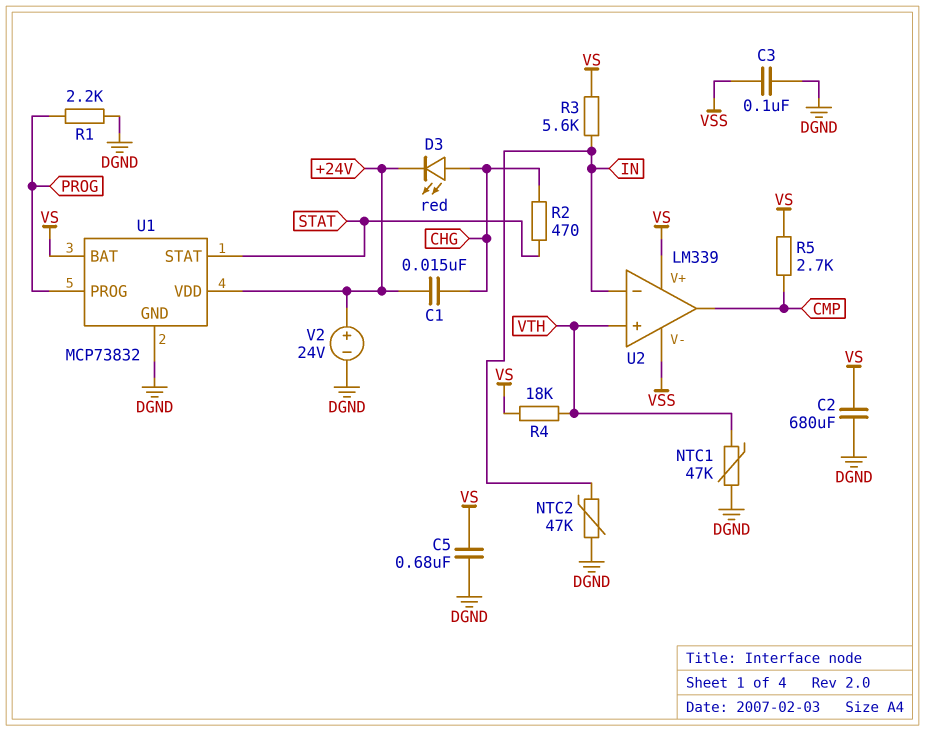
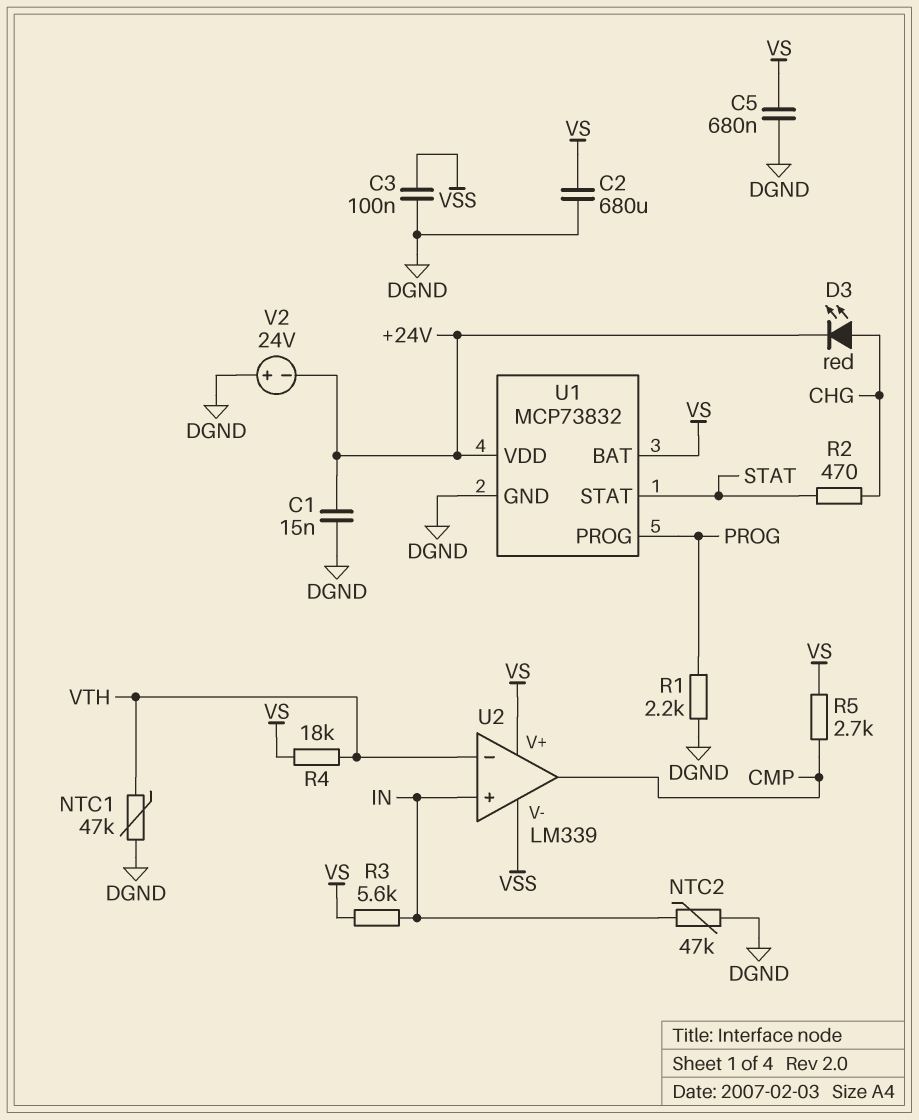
C1: 15nF (+24V, CHG) -> 15nF (+24V, DGND)
U2 pin in+: VTH -> IN
U2 pin in-: IN -> VTH
V2: 24V (plus +24V, minus DGND) -> 24V (plus DGND, minus +24V)

